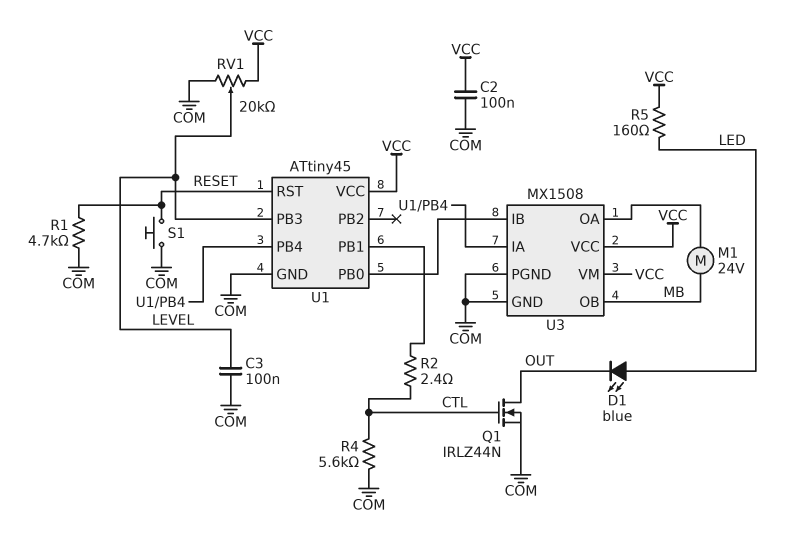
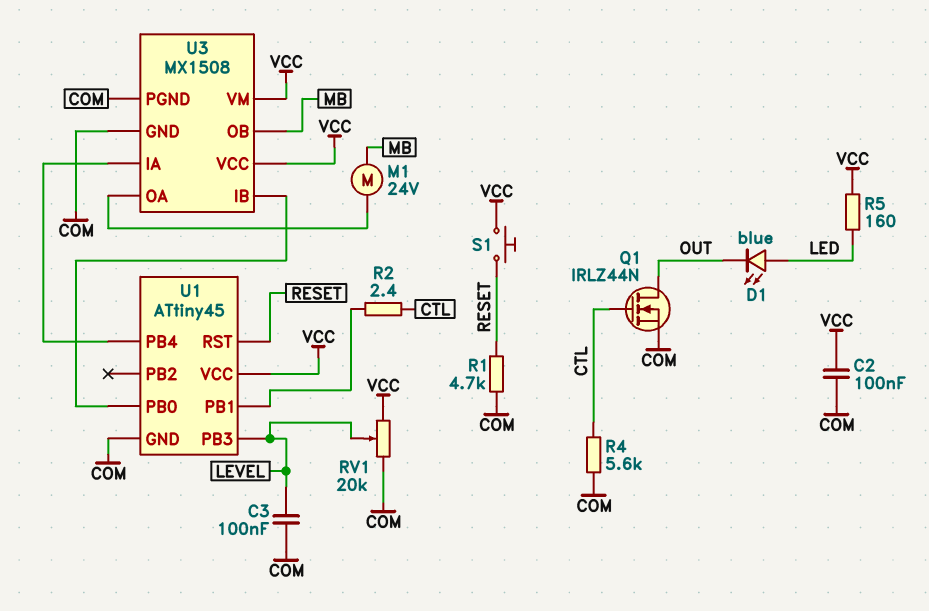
S1: button (COM, RESET) -> button (RESET, VCC)

